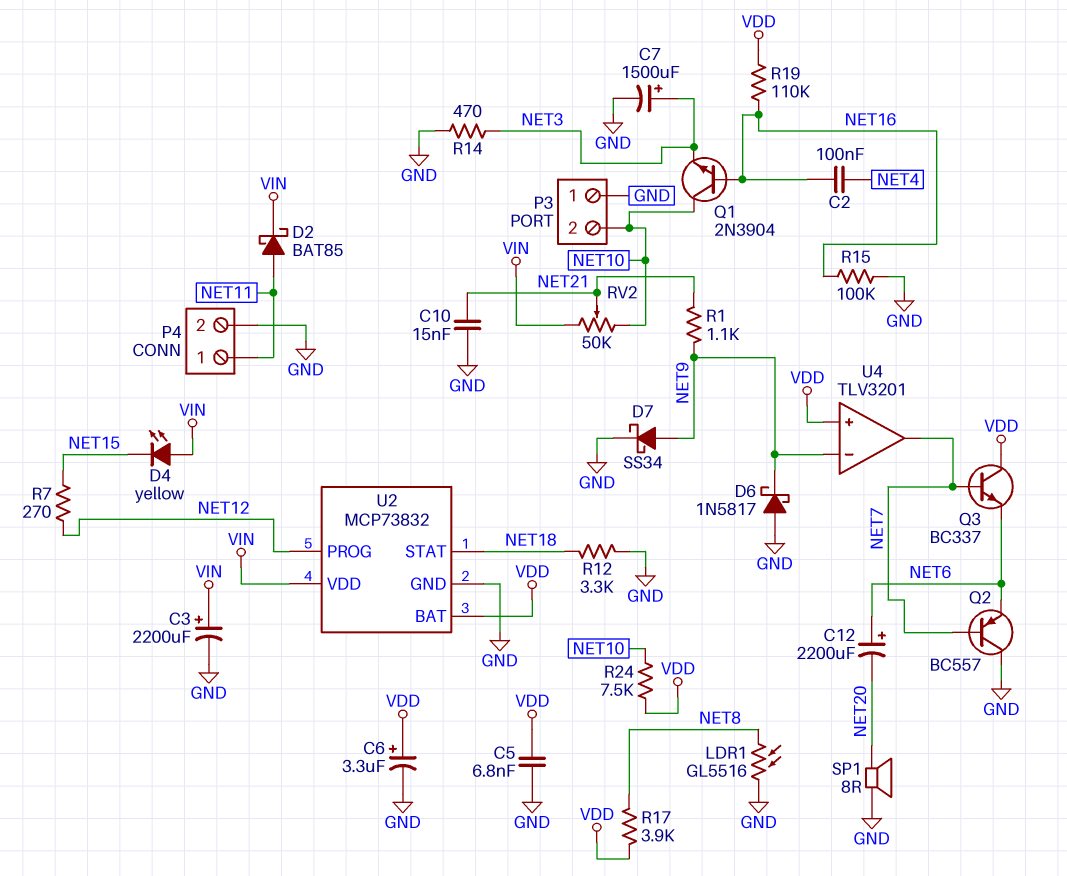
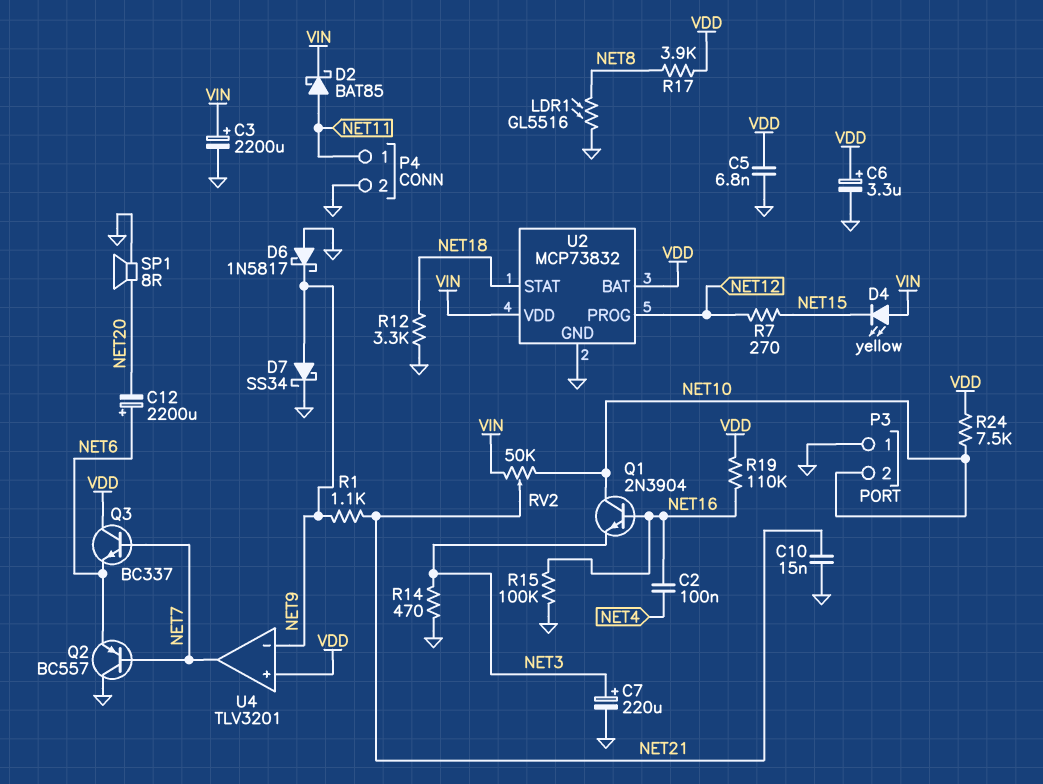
C7: 1500uF (plus NET3, minus GND) -> 220uF (plus NET3, minus GND)

